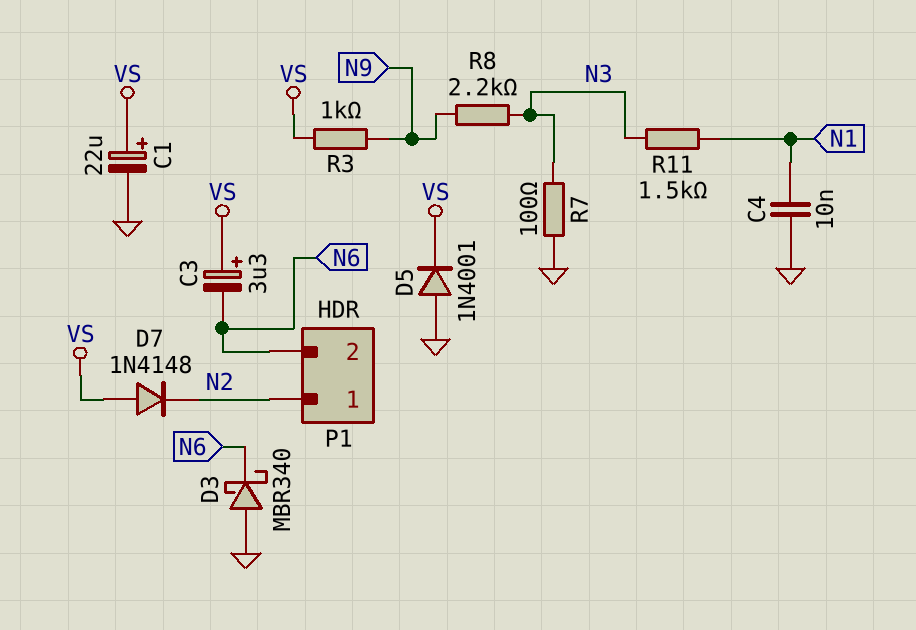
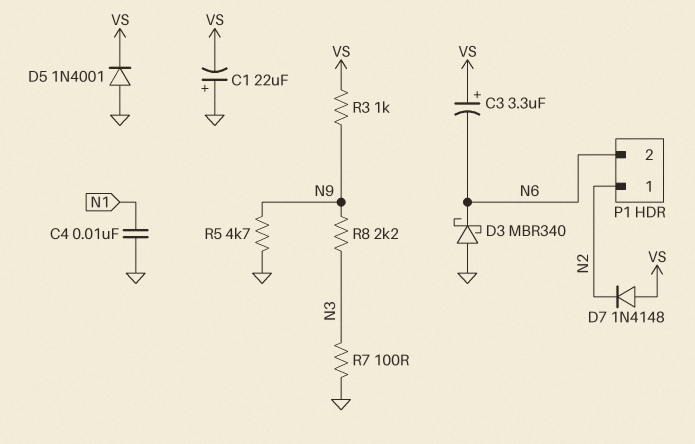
C1: 22uF (plus VS, minus GND) -> 22uF (plus GND, minus VS)
R5: none -> 4.7k (GND, N9)
R11: 1.5k (N1, N3) -> none

